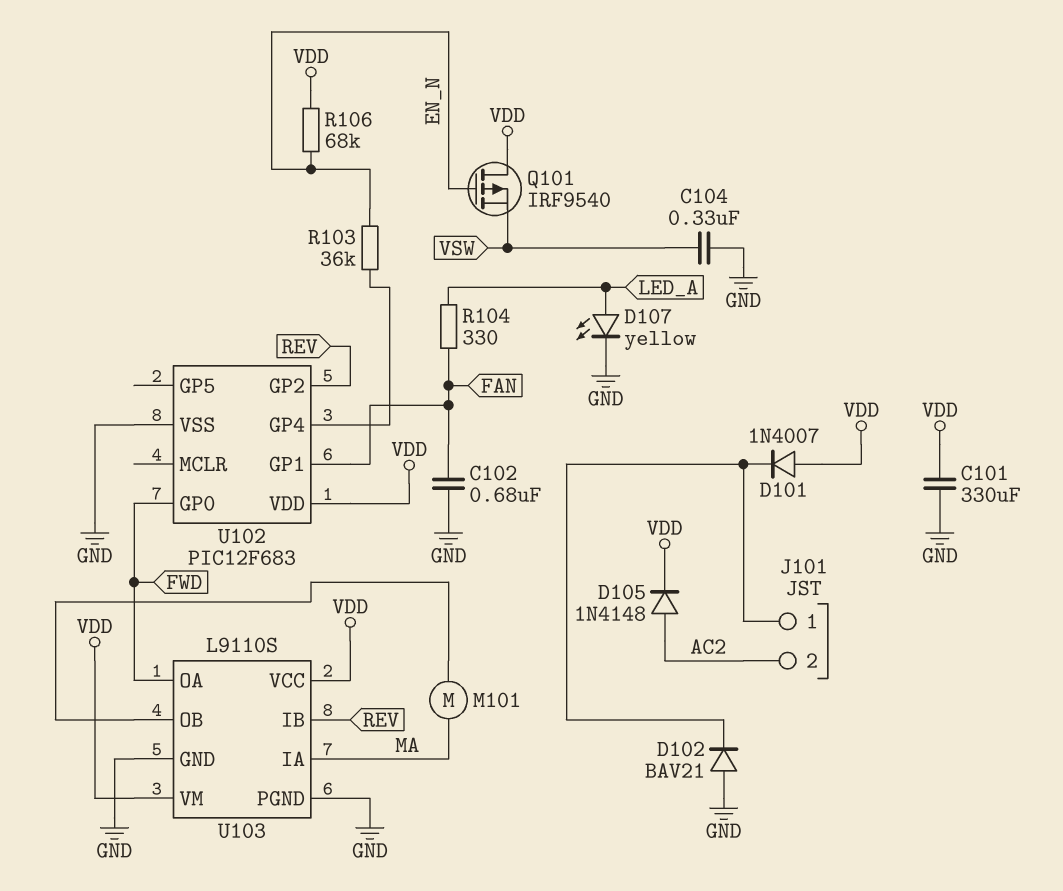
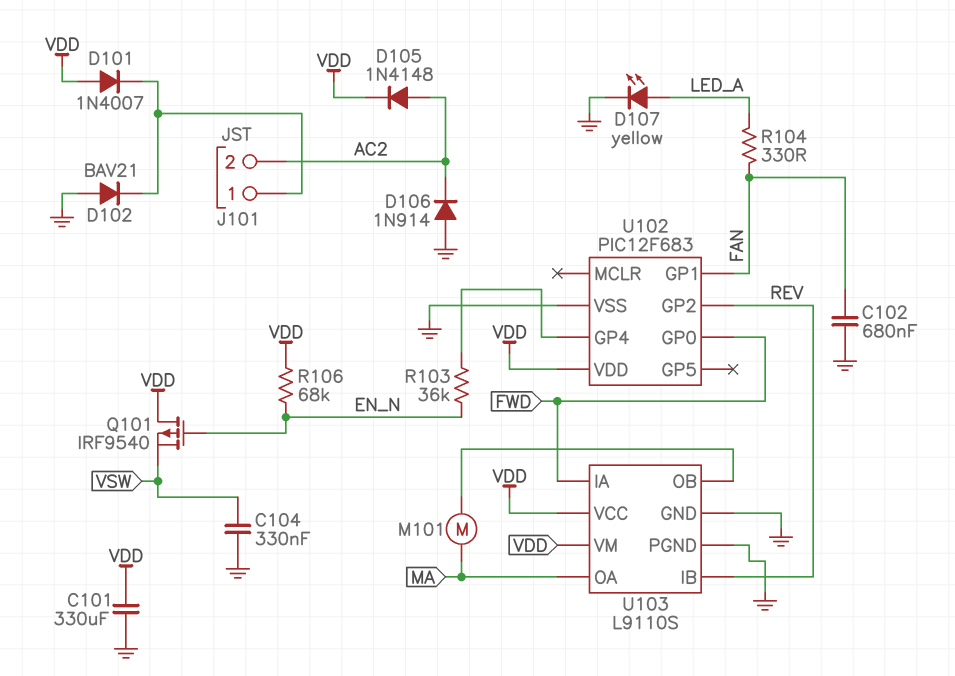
D106: none -> diode 1N914 (A GND, K AC2)
U103 pin IA: MA -> FWD
U103 pin OA: FWD -> MA

